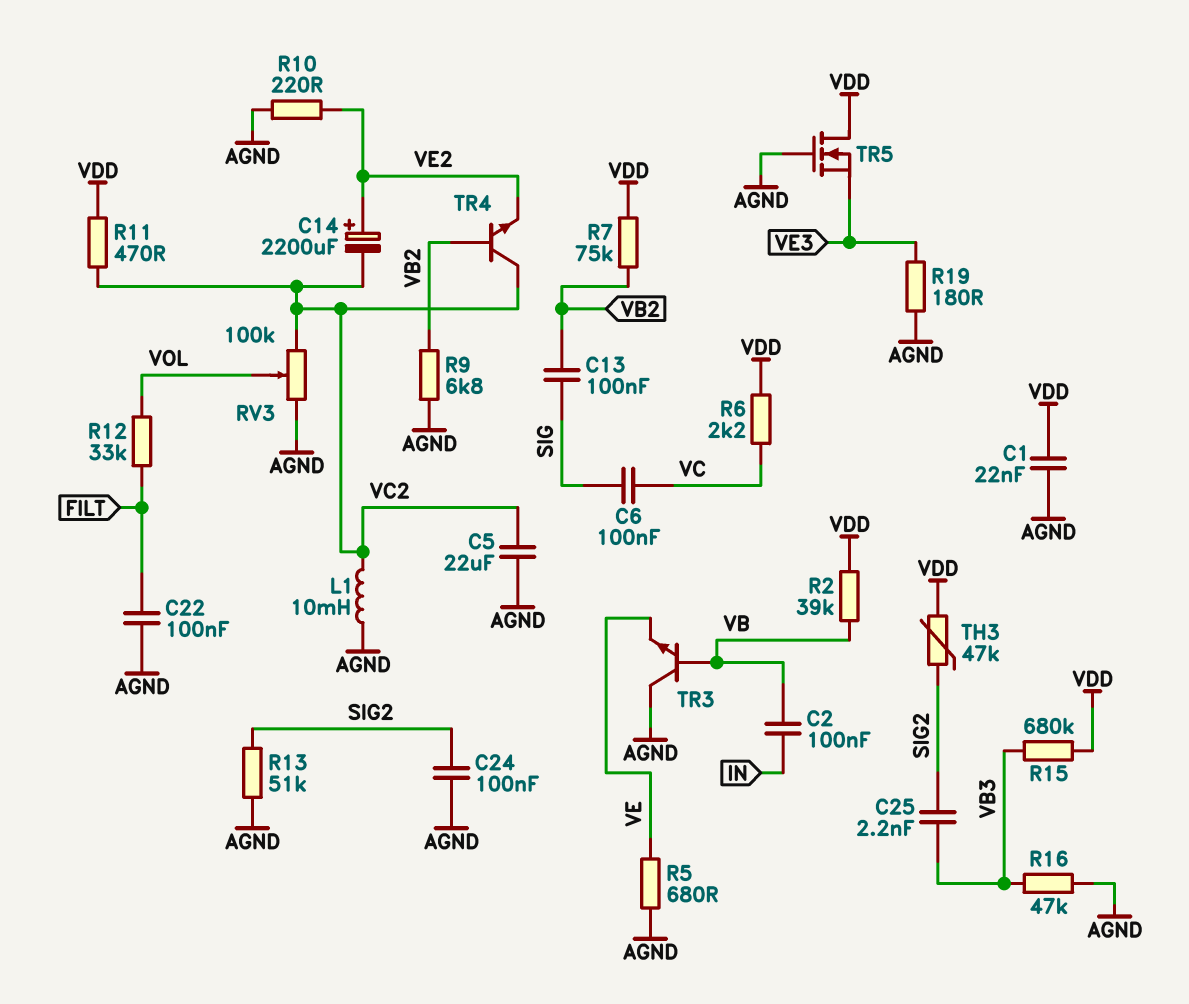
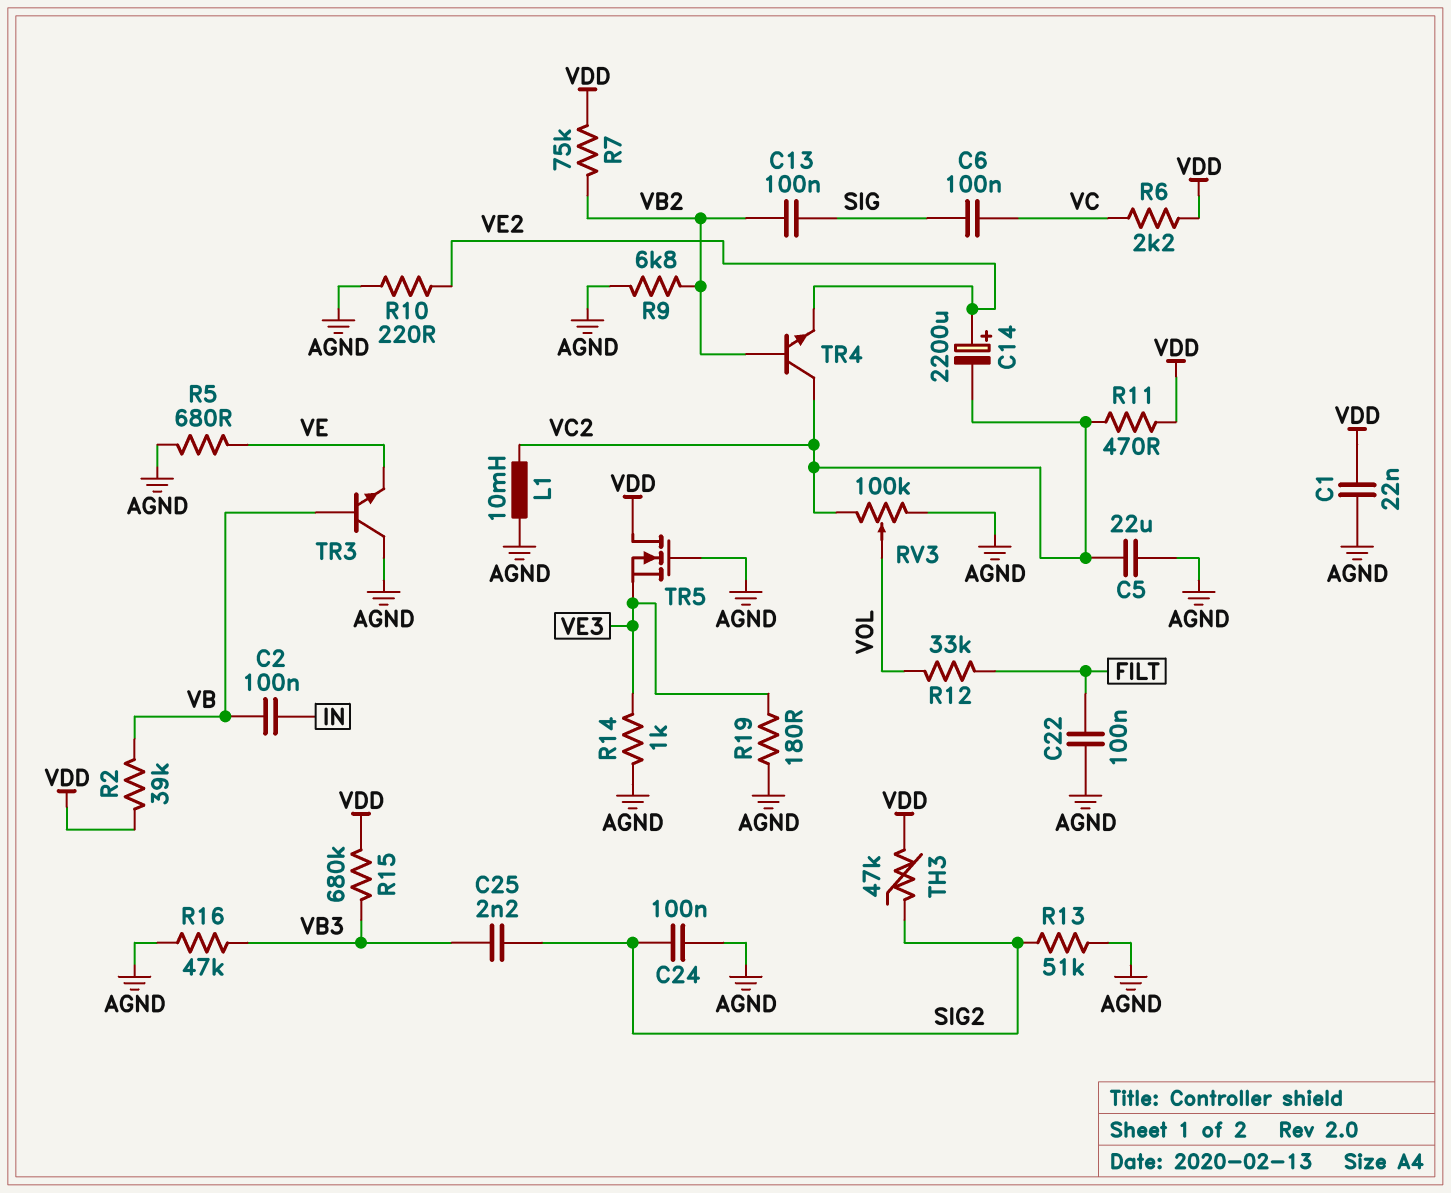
R14: none -> 1k (AGND, VE3)

